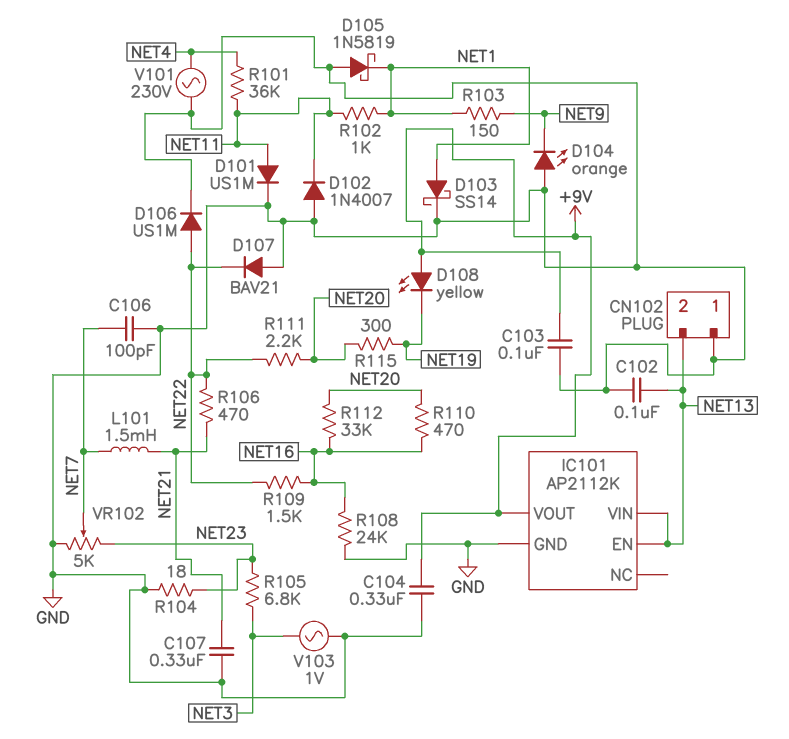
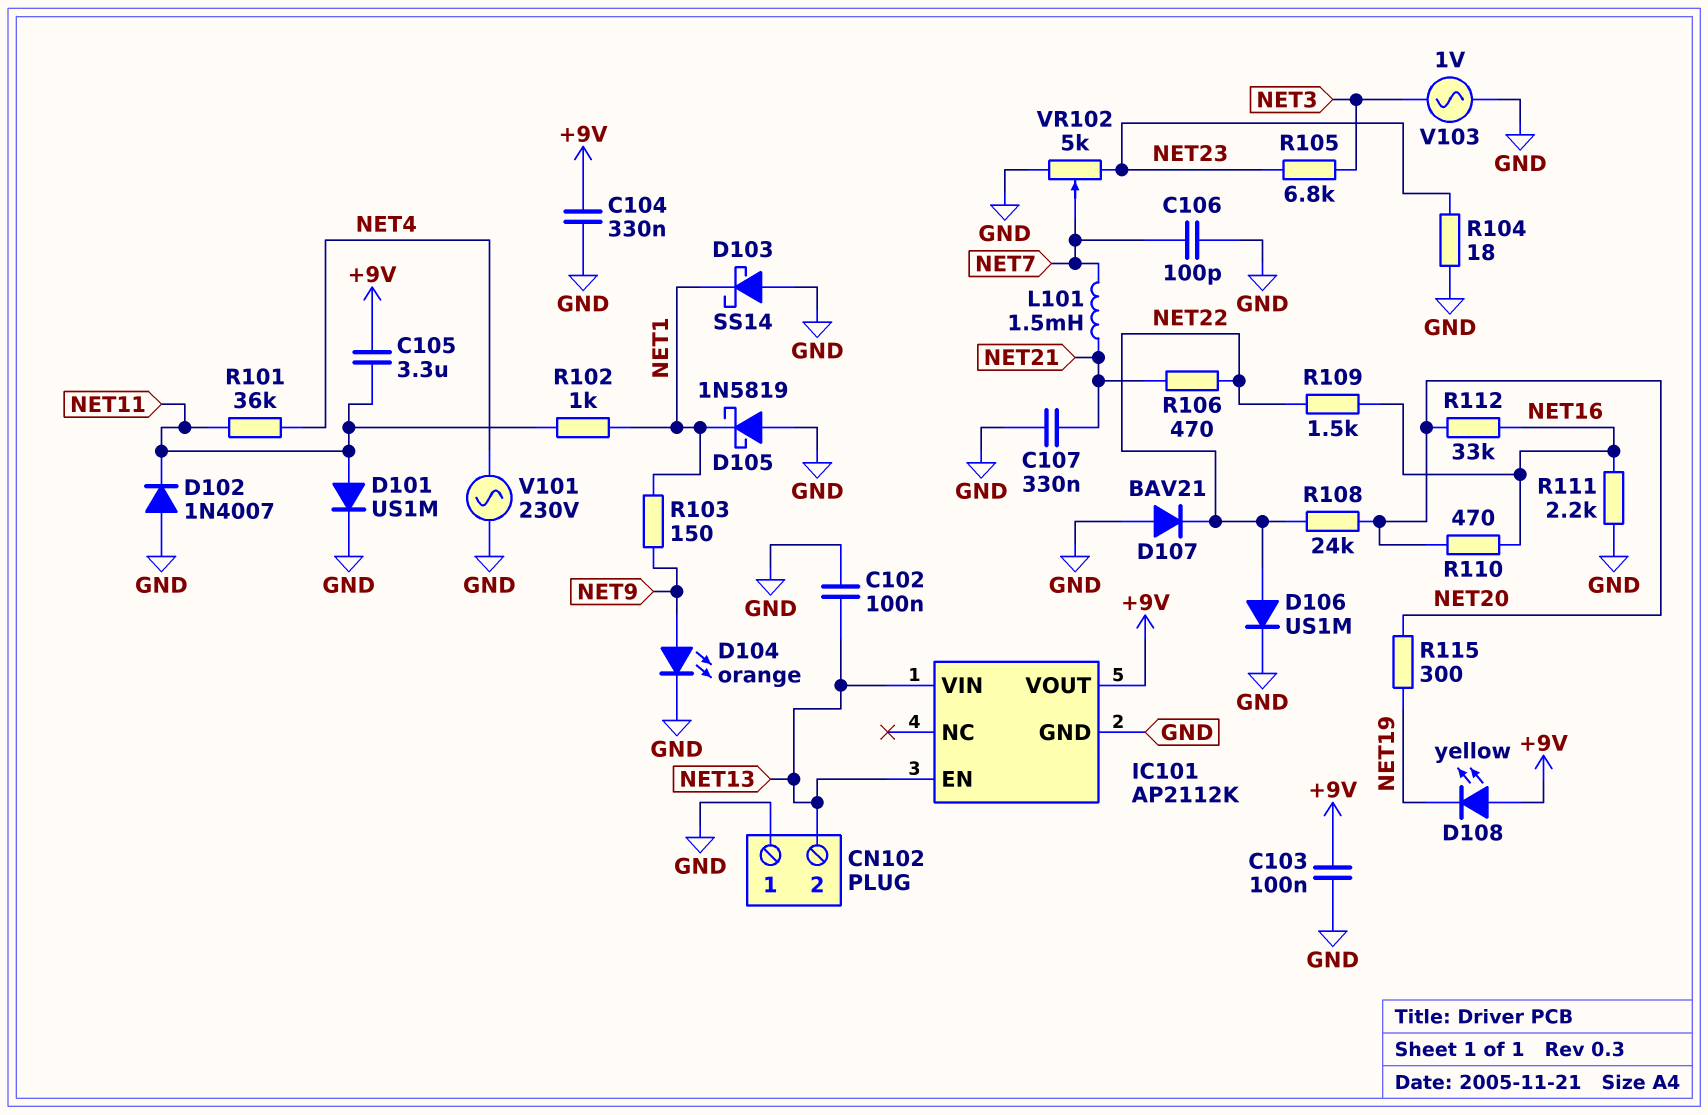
C105: none -> 3.3uF (+9V, NET11)
D103: schottky SS14 (A NET1, K GND) -> schottky SS14 (A GND, K NET1)
D104: LED orange (A GND, K NET9) -> LED orange (A NET9, K GND)
R108: 24k (GND, NET16) -> 24k (NET20, NET22)
R111: 2.2k (NET20, NET22) -> 2.2k (GND, NET16)

